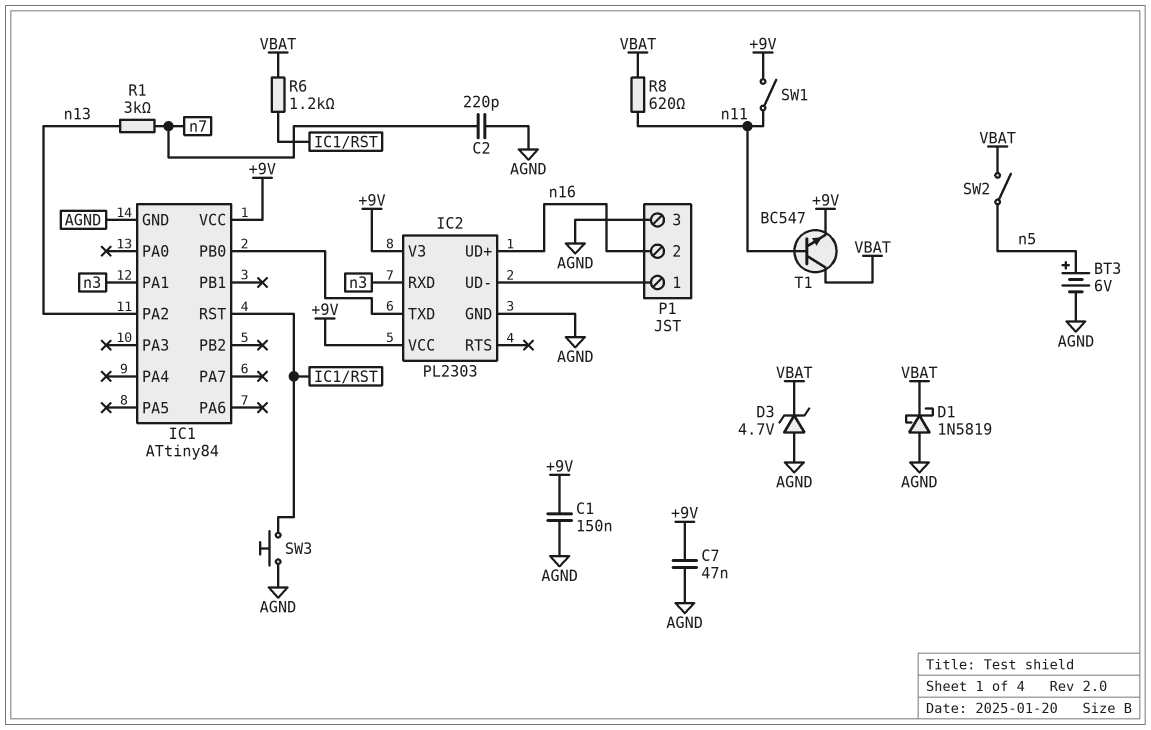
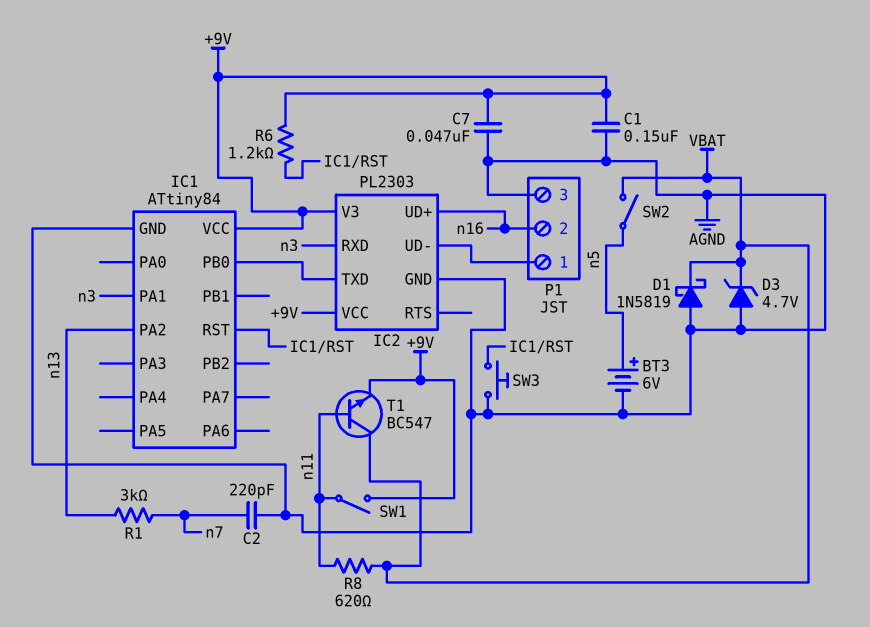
R6: 1.2k (IC1/RST, VBAT) -> 1.2k (+9V, IC1/RST)

